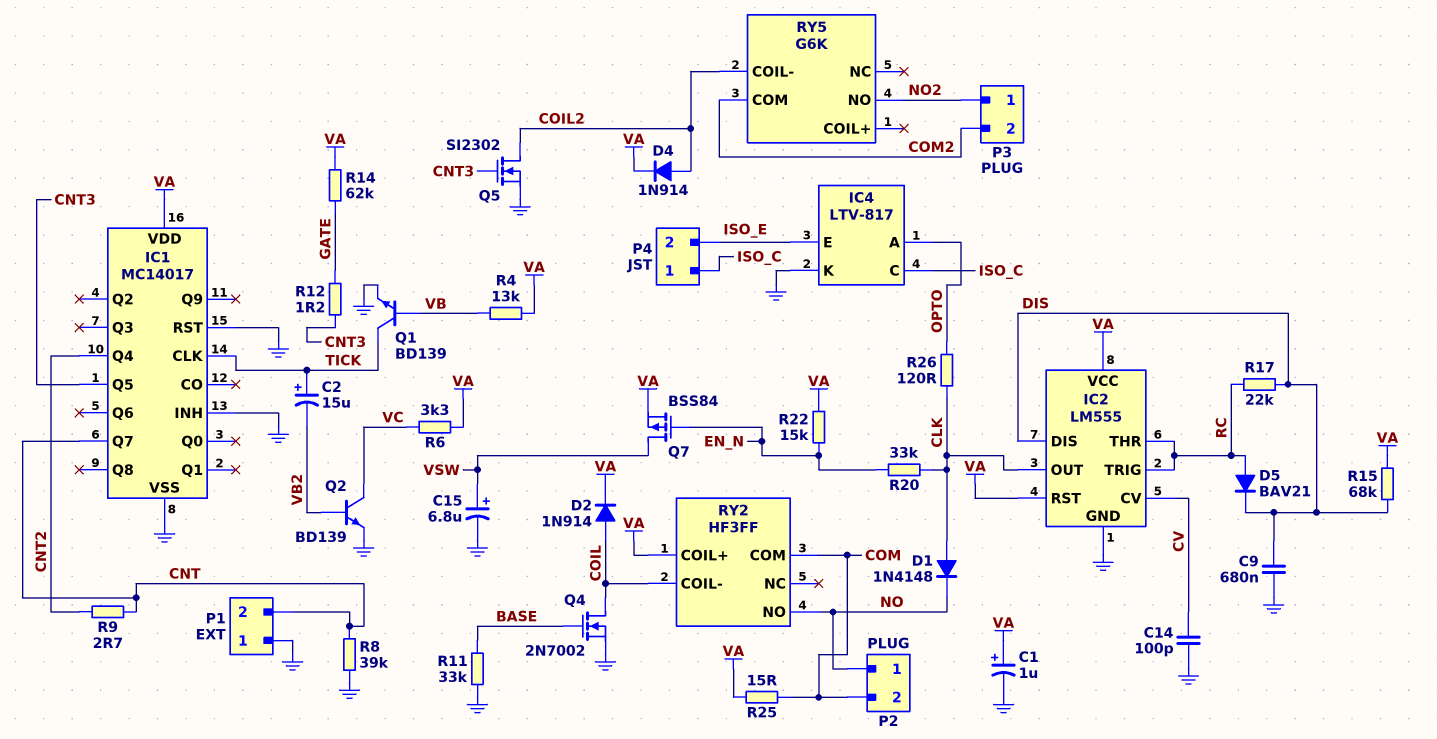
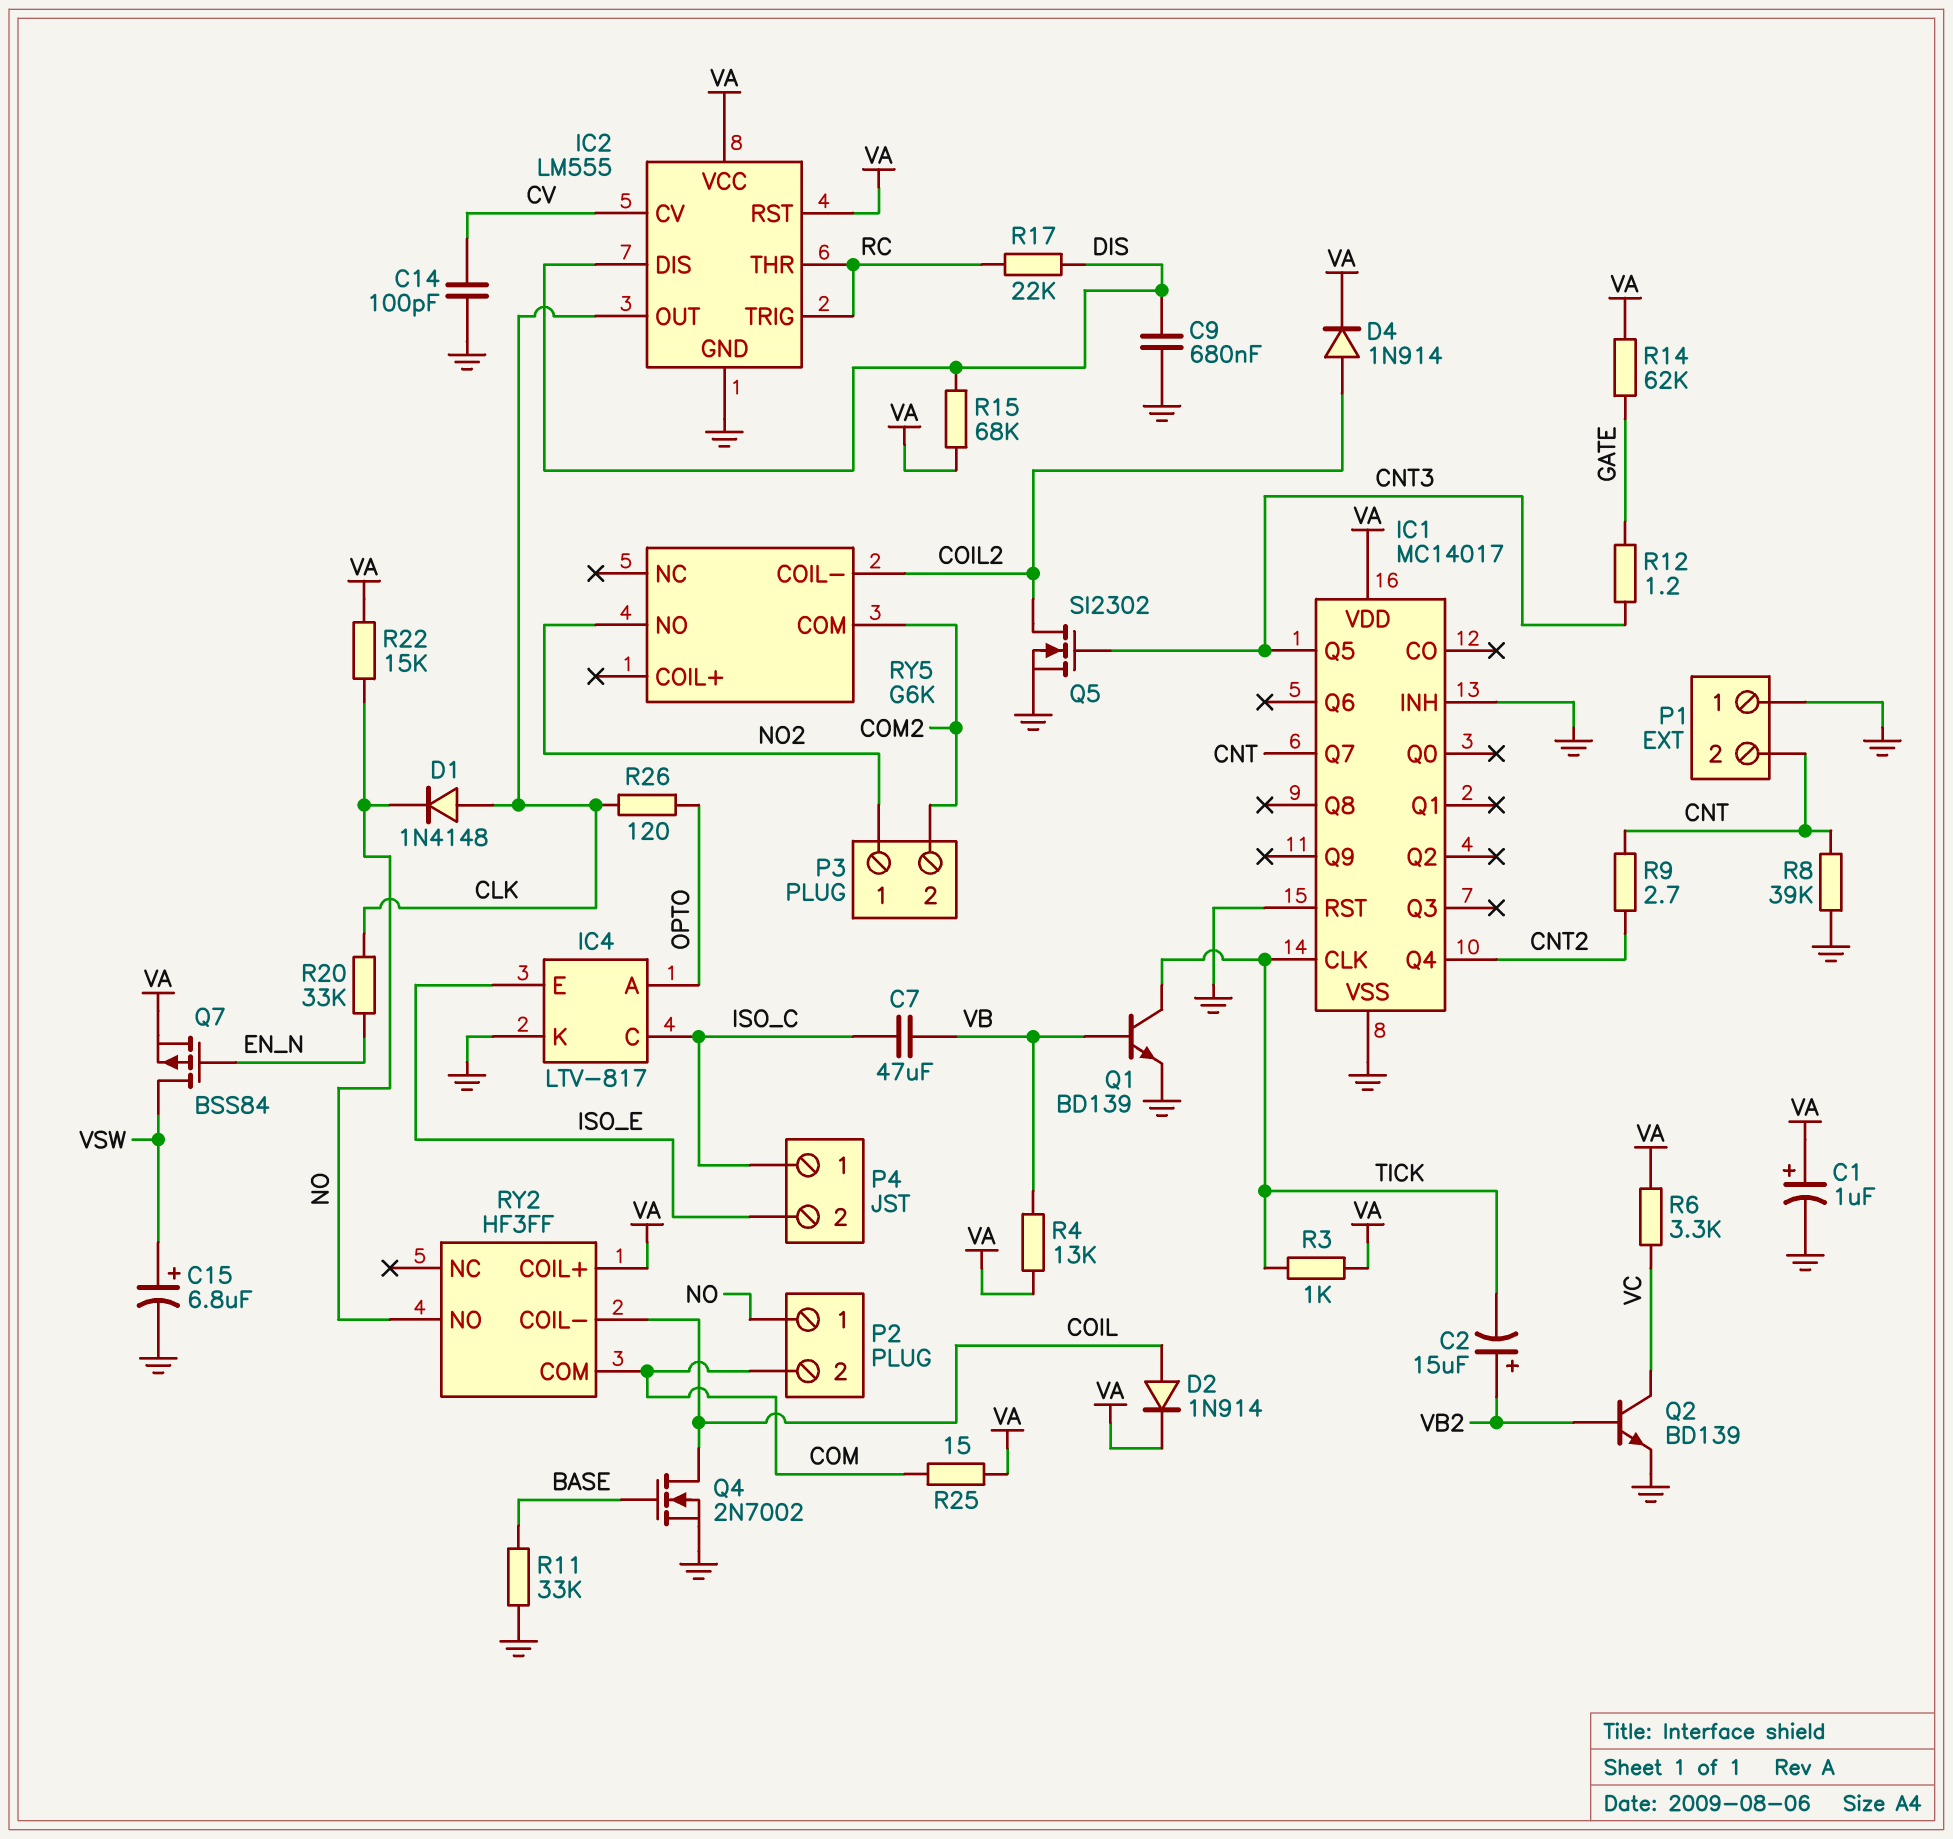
C2: 15uF (plus TICK, minus VB2) -> 15uF (plus VB2, minus TICK)
C7: none -> 47uF (ISO_C, VB)
D5: diode BAV21 (A RC, K DIS) -> none
R3: none -> 1k (TICK, VA)
R22: 15k (EN_N, VA) -> 15k (NO, VA)

